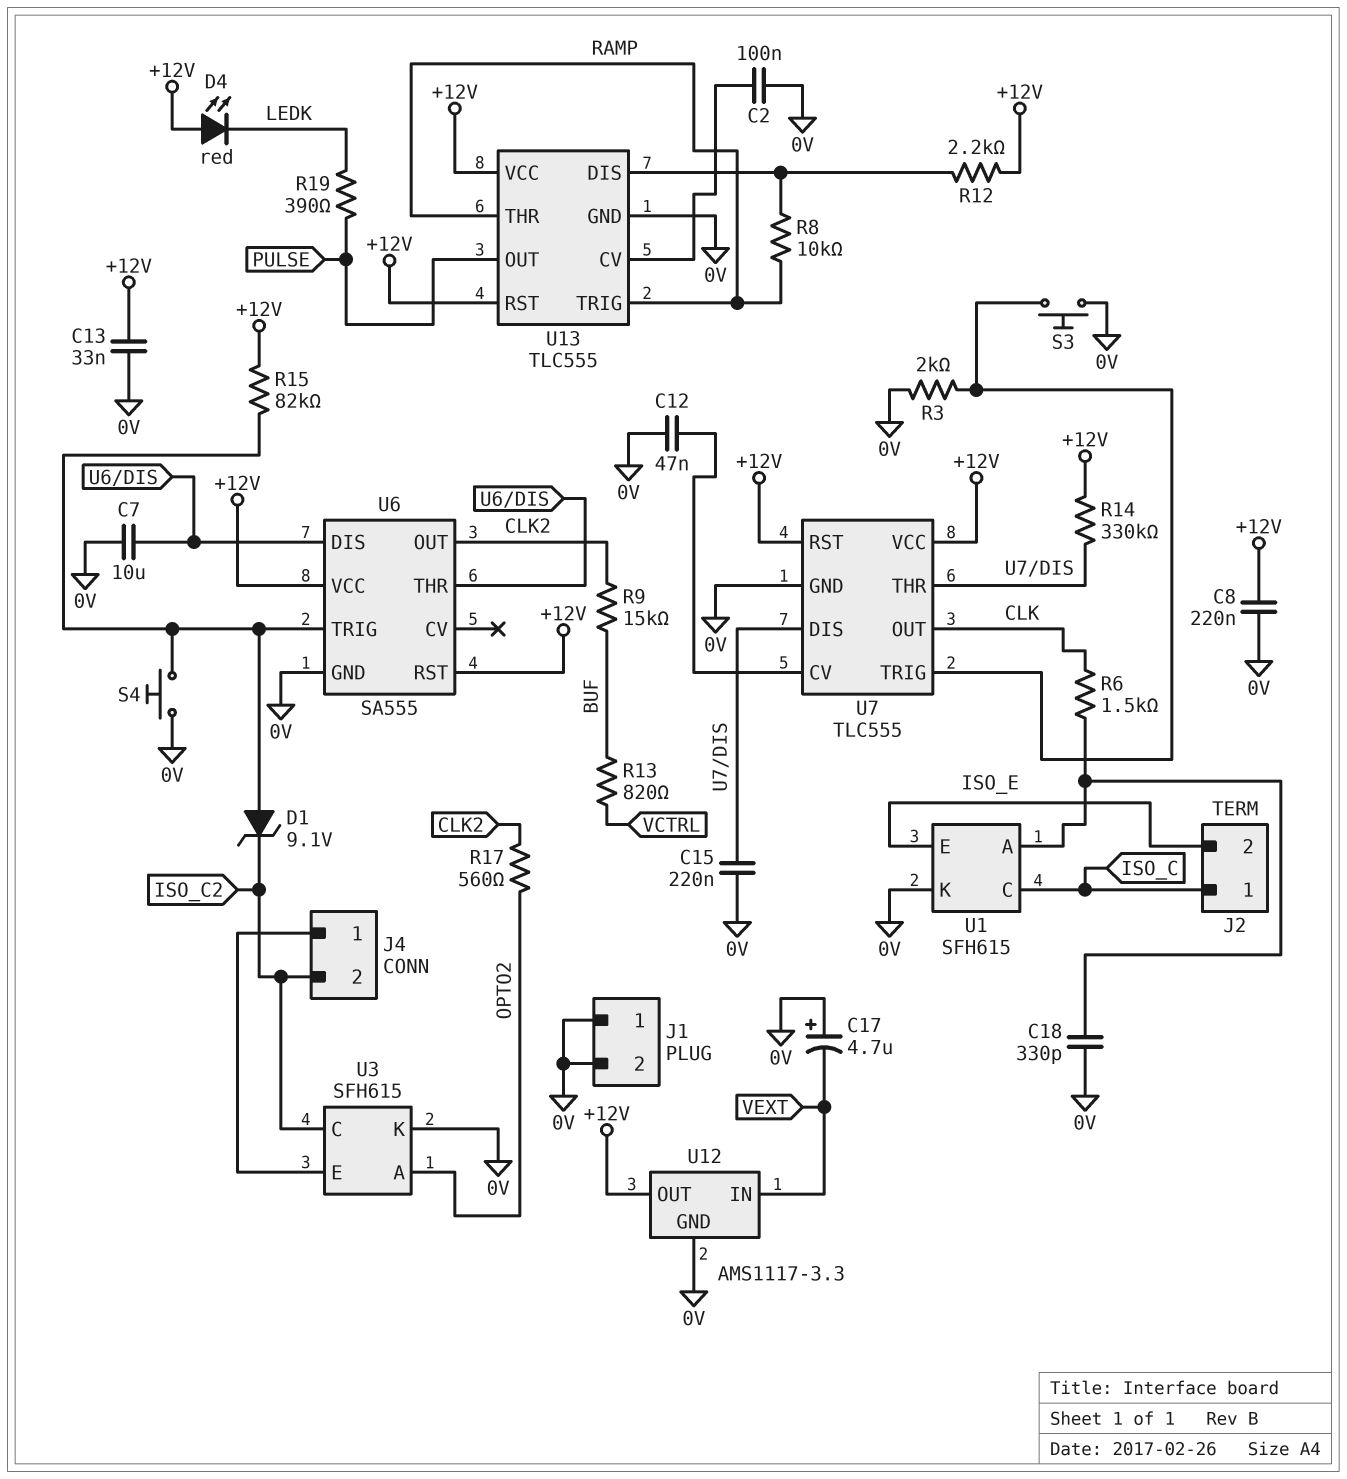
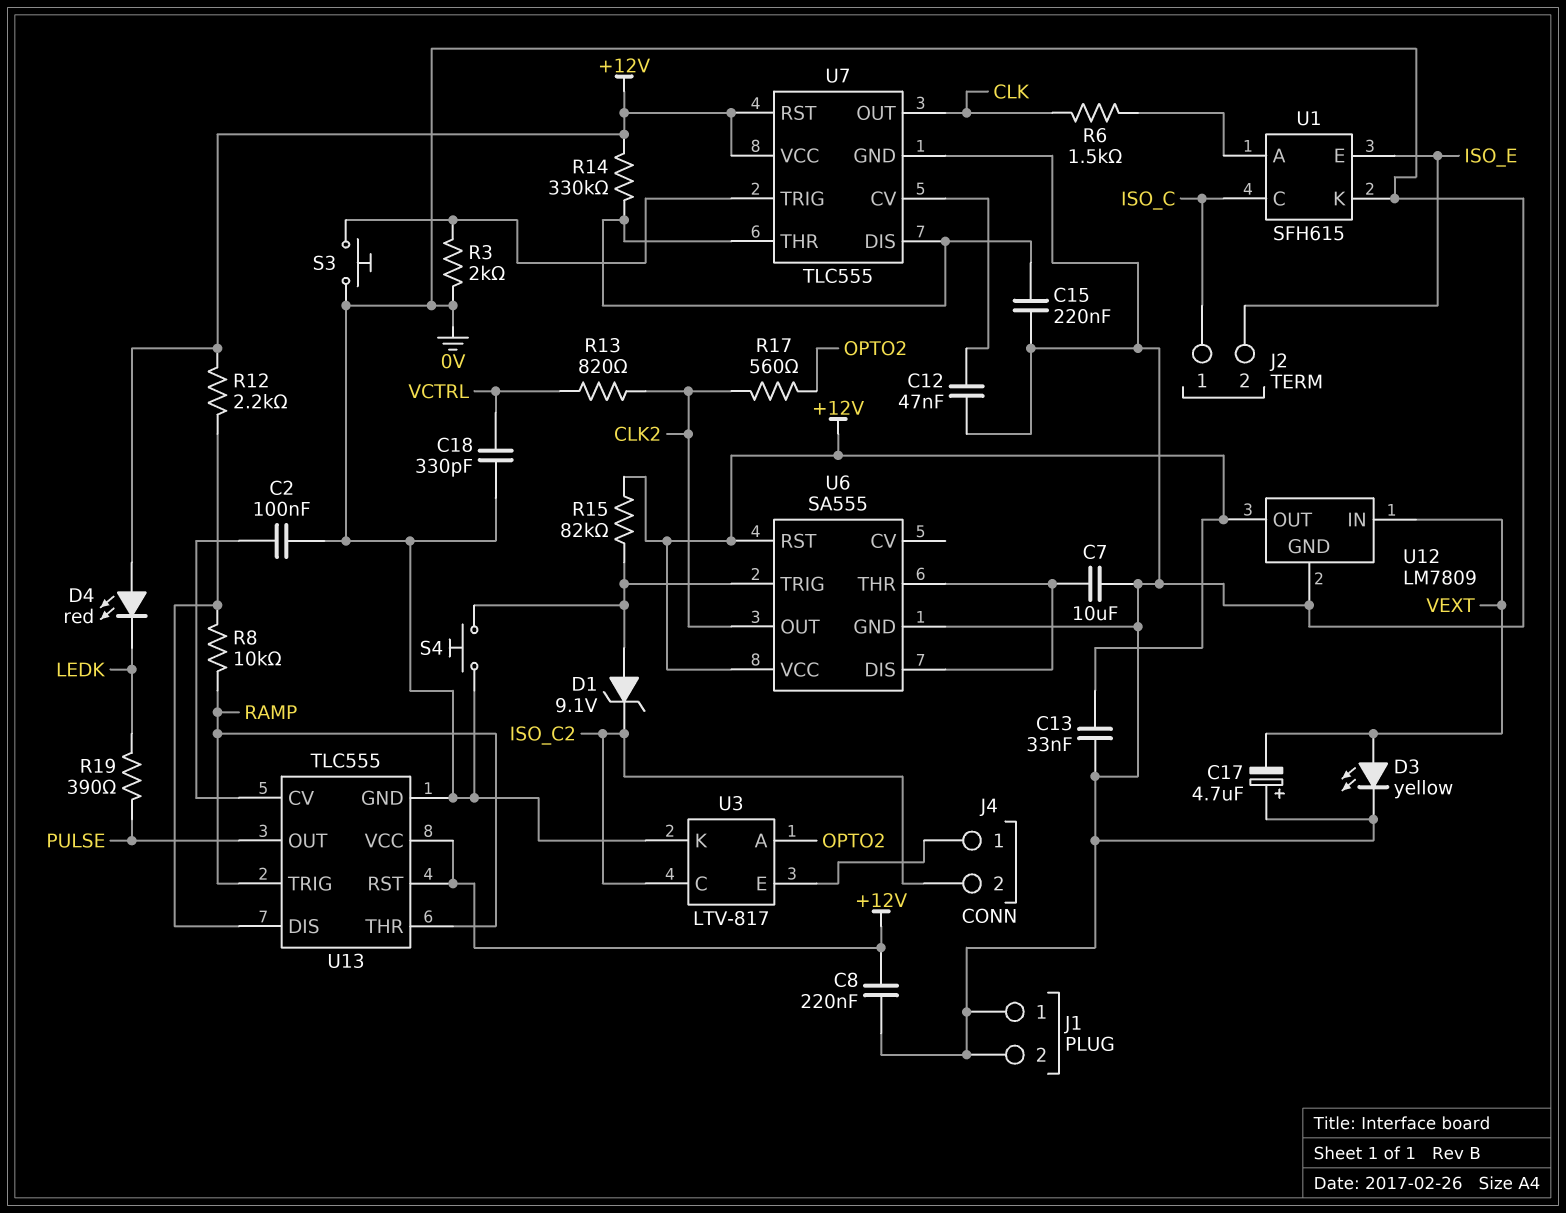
C18: 330pF (0V, U1/A) -> 330pF (0V, VCTRL)
D3: none -> LED yellow (A VEXT, K 0V)
R9: 15k (BUF, CLK2) -> none
R13: 820 (BUF, VCTRL) -> 820 (CLK2, VCTRL)
U3: SFH615 -> LTV-817
U12: AMS1117-3.3 -> LM7809

